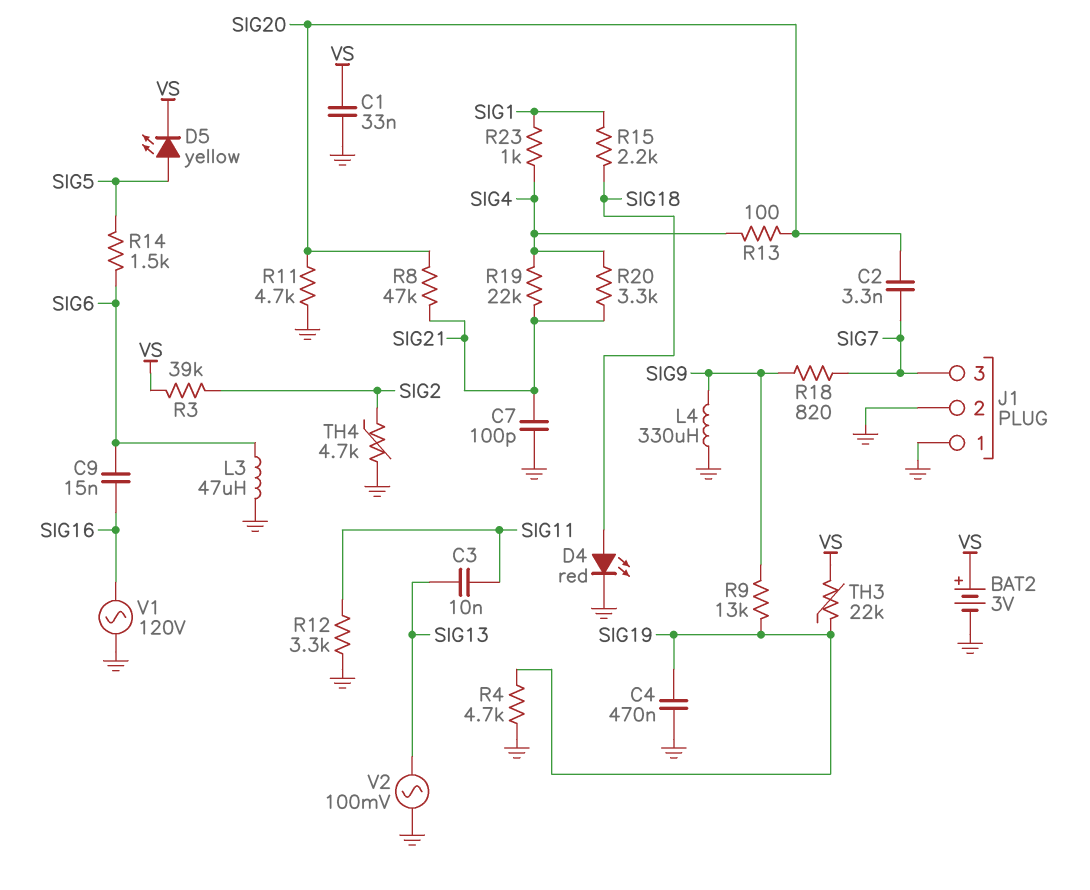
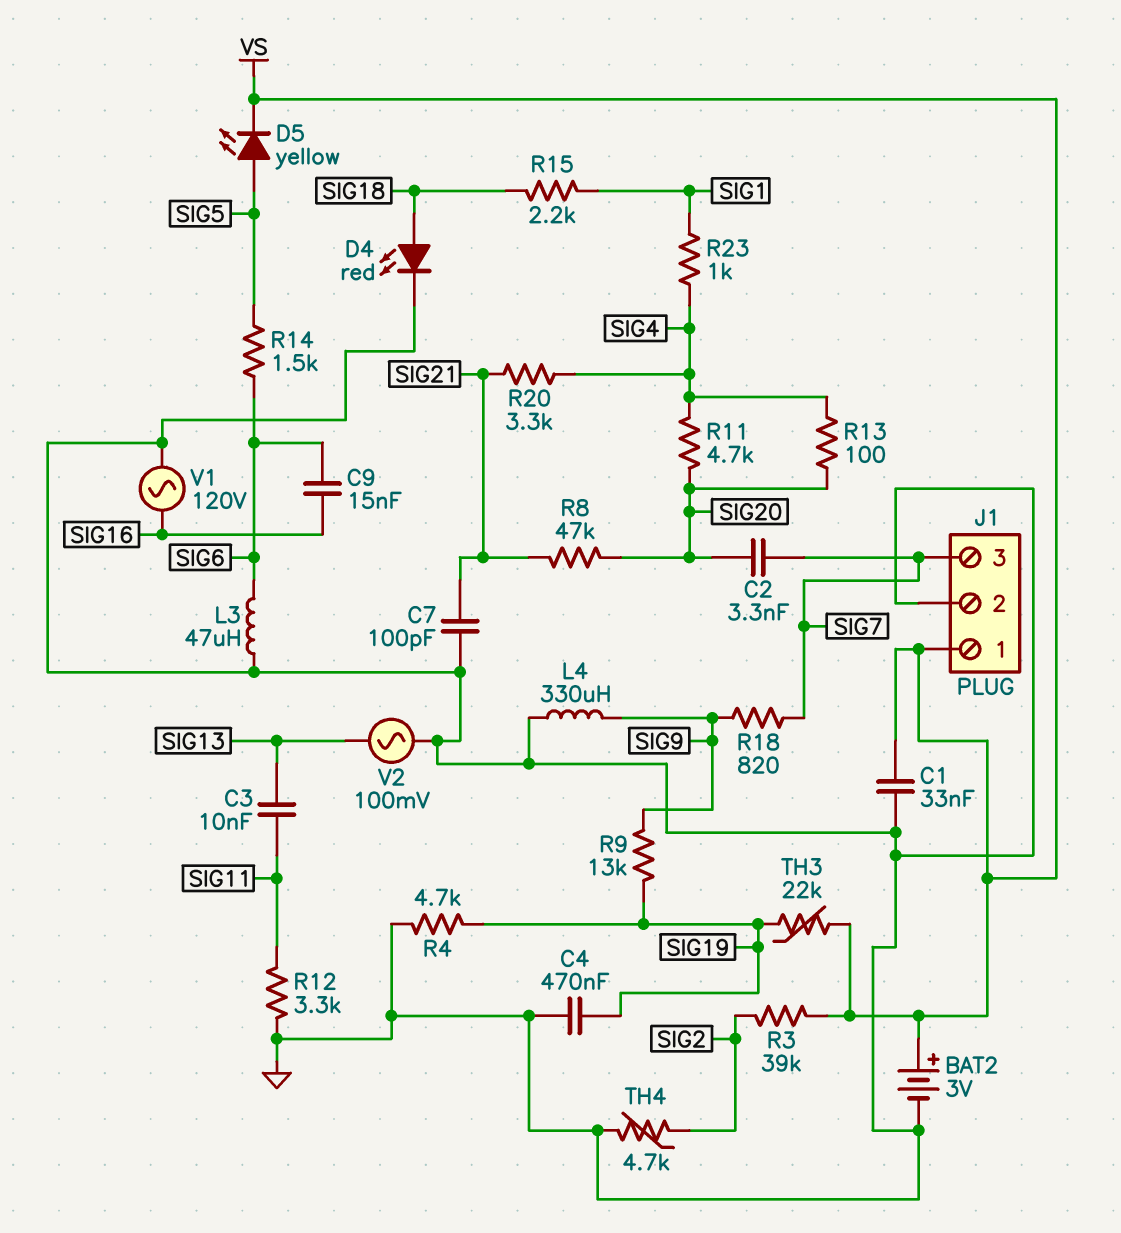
J1 pin 1: GND -> VS
R11: 4.7k (GND, SIG20) -> 4.7k (SIG4, SIG20)
R19: 22k (SIG4, SIG21) -> none

